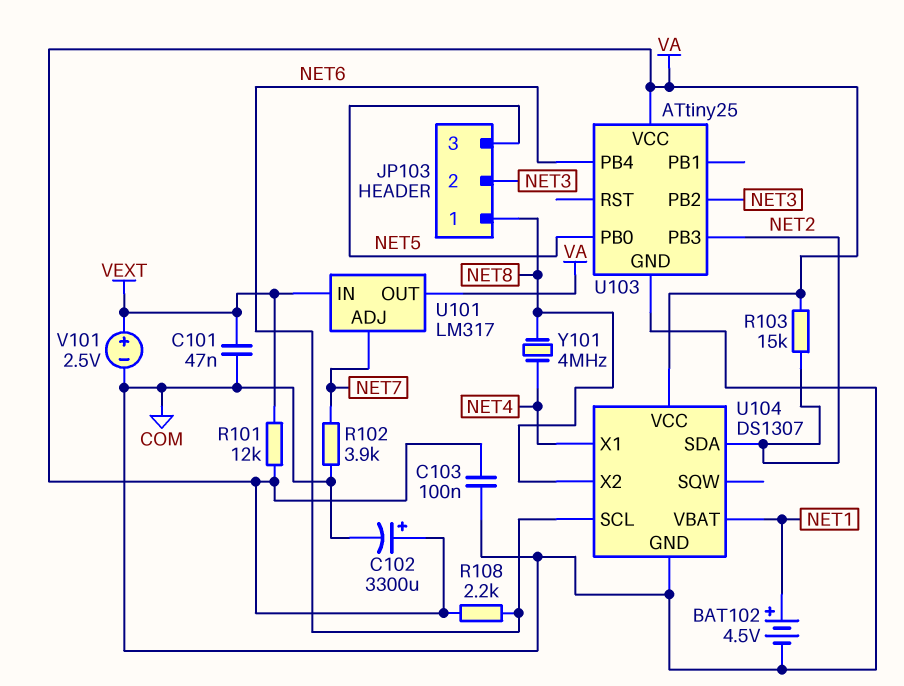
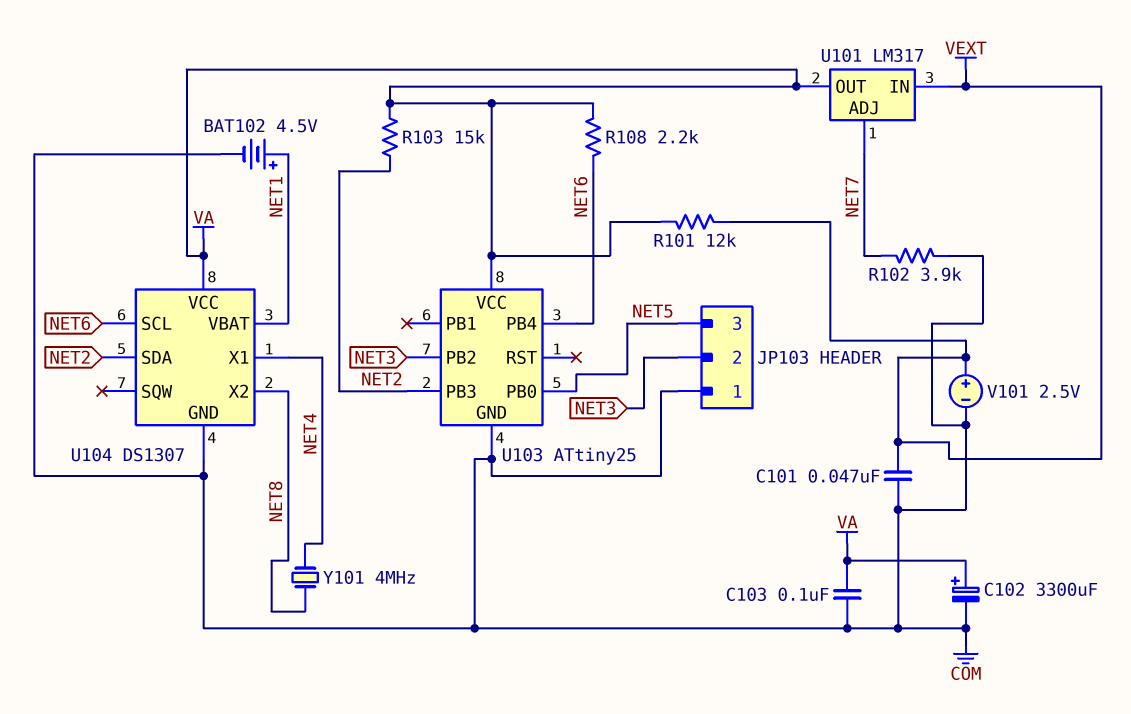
JP103 pin 1: NET8 -> COM

